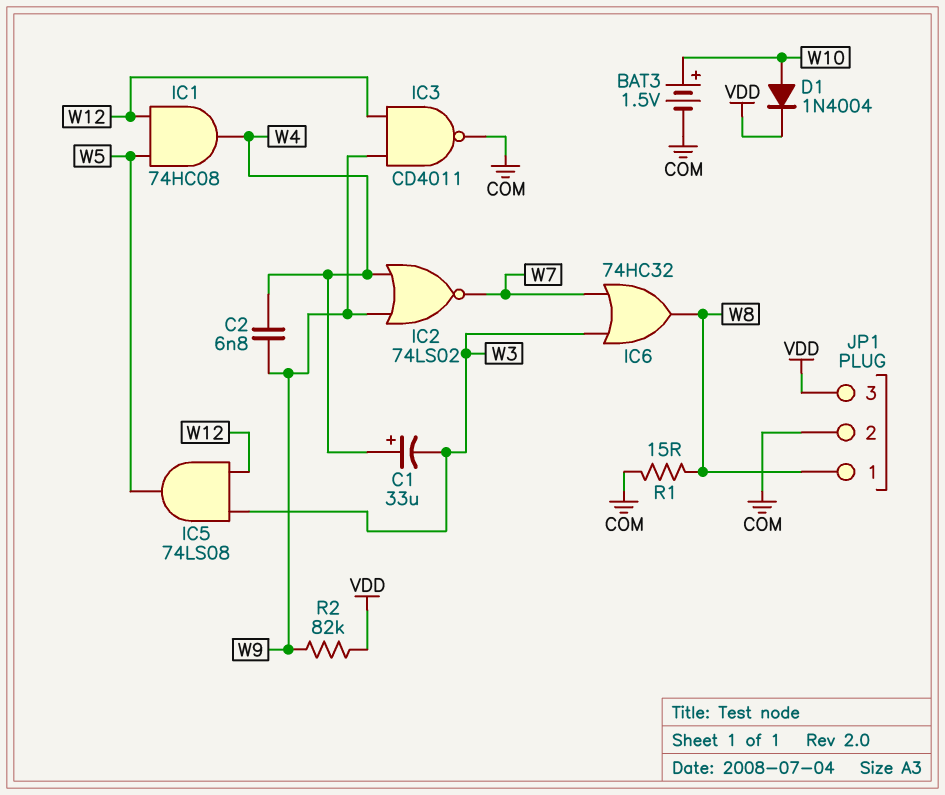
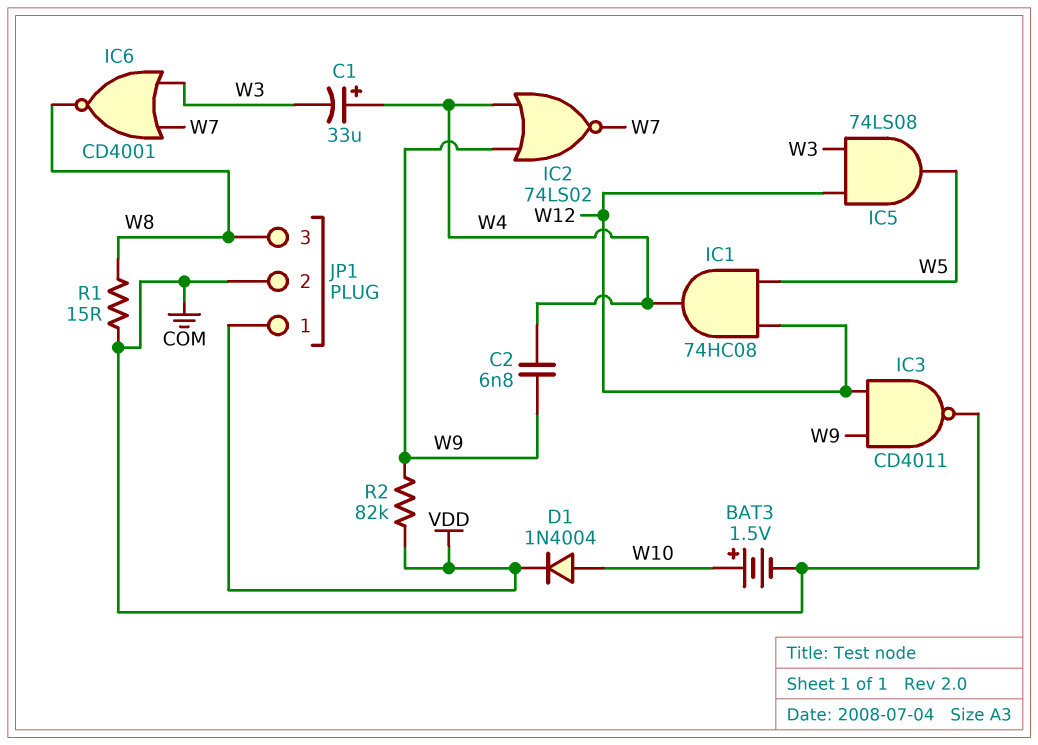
IC6: OR 74HC32 (in W3, in W7, out W8) -> NOR CD4001 (in W3, in W7, out W8)
JP1 pin 1: W8 -> VDD
JP1 pin 3: VDD -> W8

